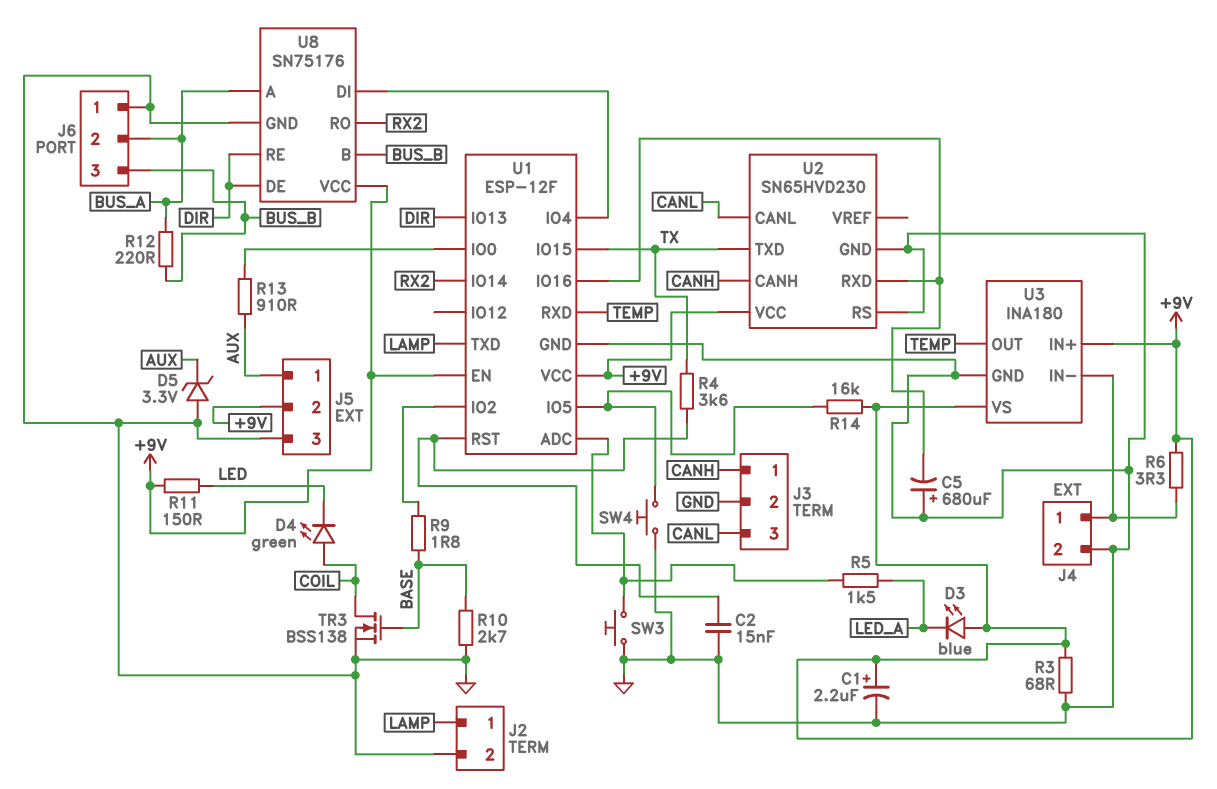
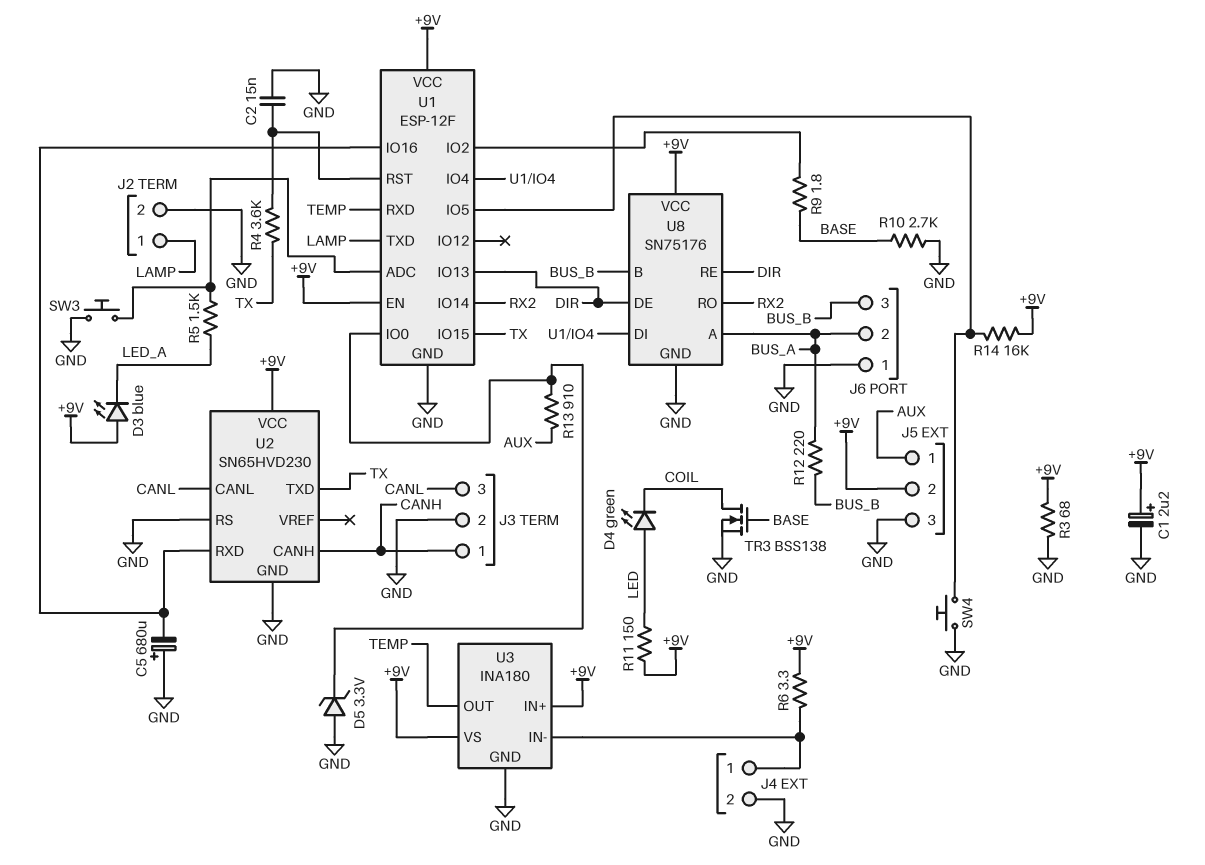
D4: LED green (A COIL, K LED) -> LED green (A LED, K COIL)
D5: zener 3.3V (A GND, K AUX) -> zener 3.3V (A GND, K U1/IO0)

